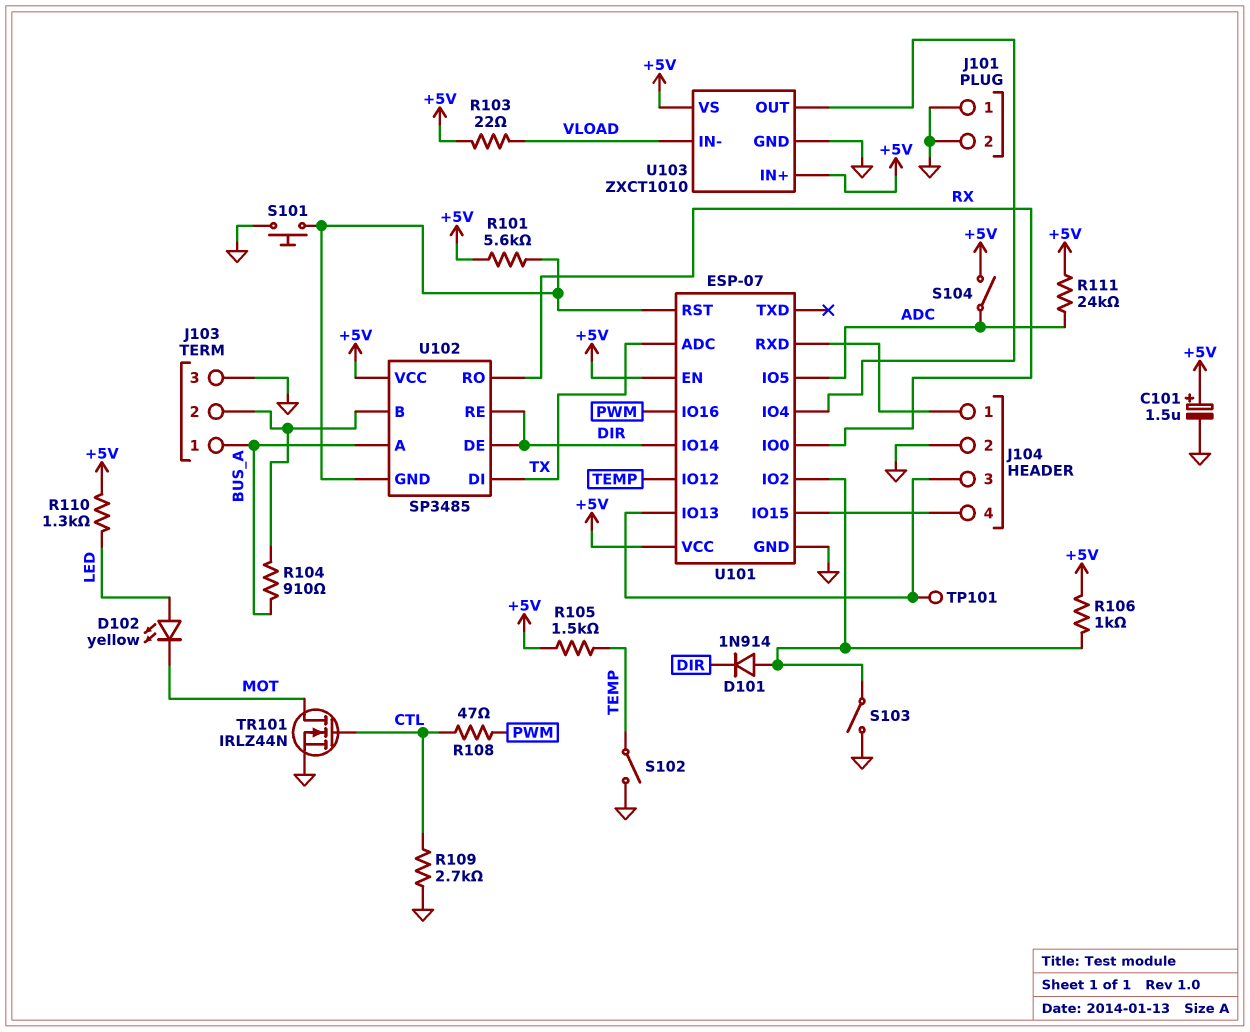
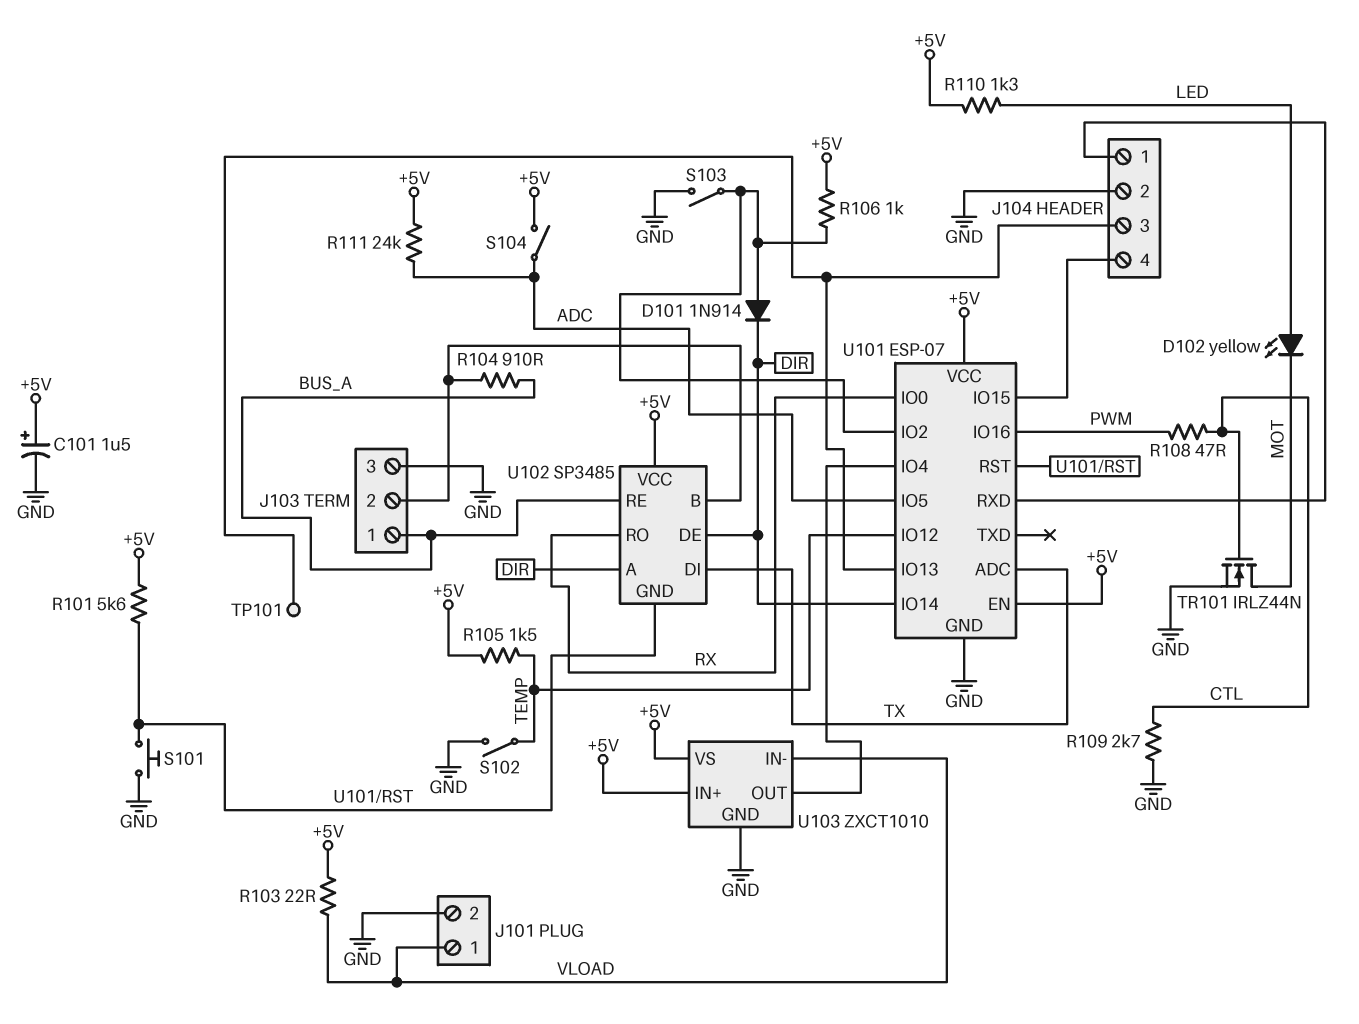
J101 pin 1: GND -> VLOAD
U102 pin A: BUS_A -> DIR
U102 pin RE: DIR -> BUS_A

